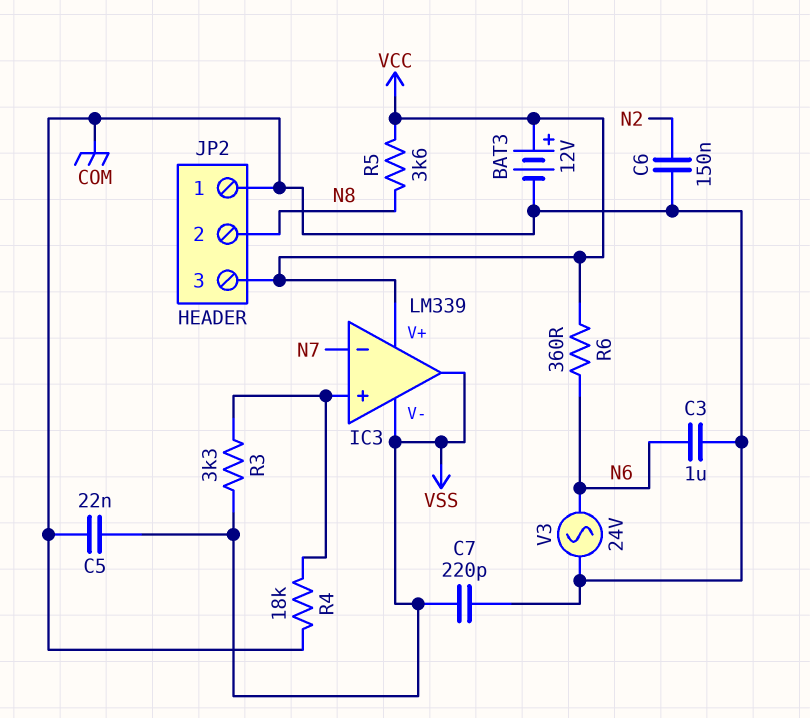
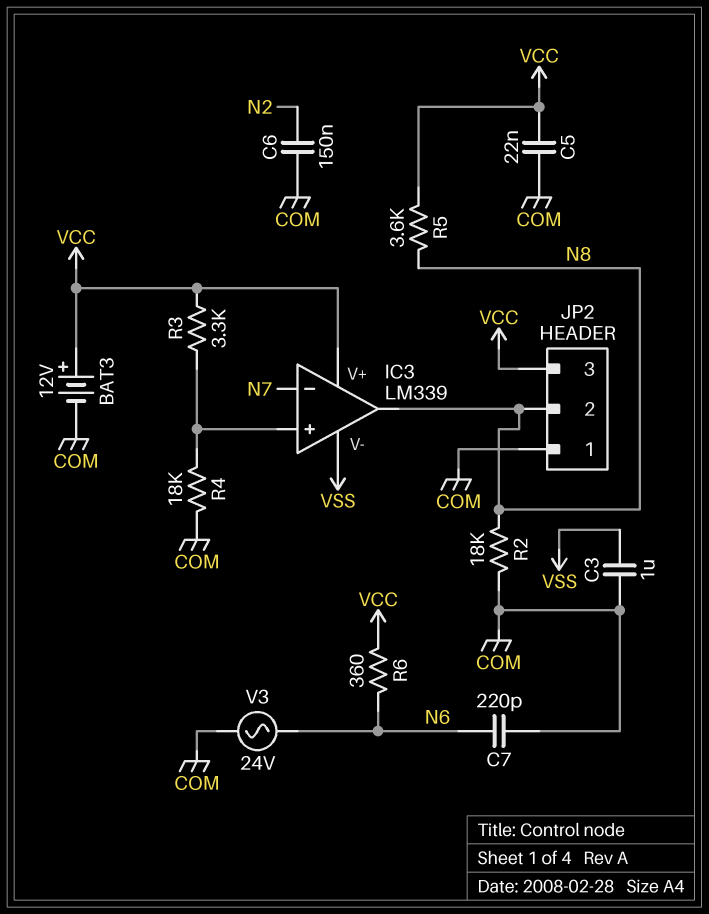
C3: 1uF (COM, N6) -> 1uF (COM, VSS)
C5: 22nF (COM, VSS) -> 22nF (COM, VCC)
C7: 220pF (COM, VSS) -> 220pF (COM, N6)
IC3 pin out: VSS -> N8
R2: none -> 18k (COM, N8)
R3: 3.3k (IC3/in+, VSS) -> 3.3k (IC3/in+, VCC)

